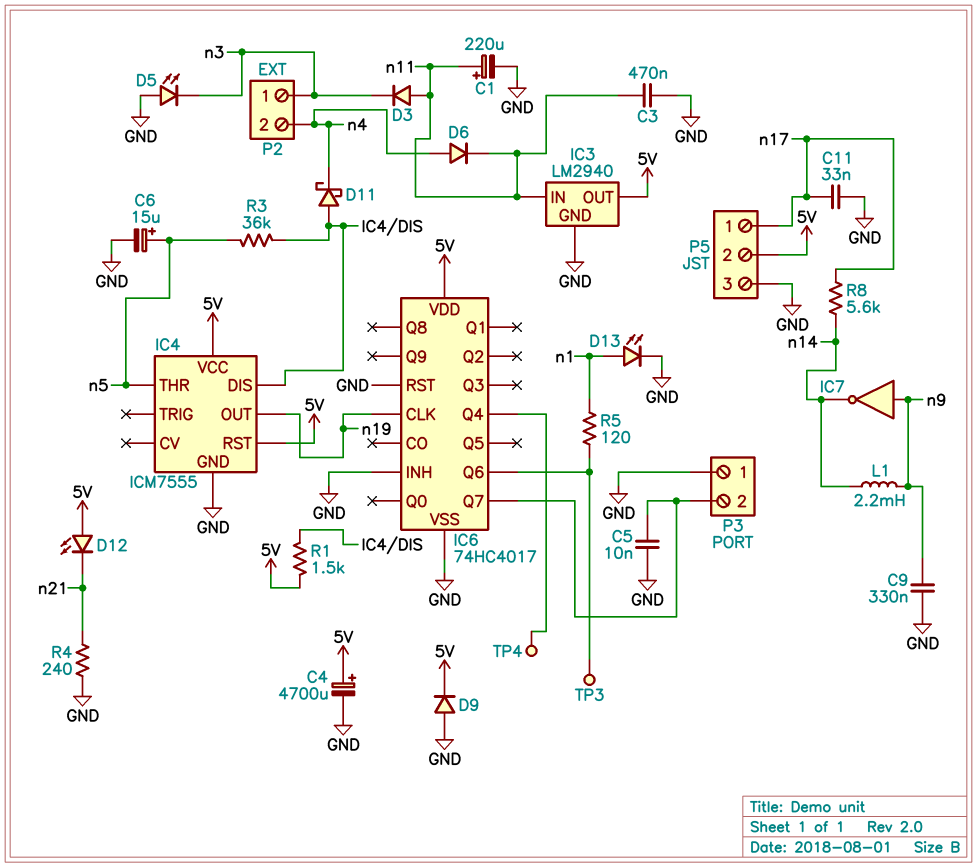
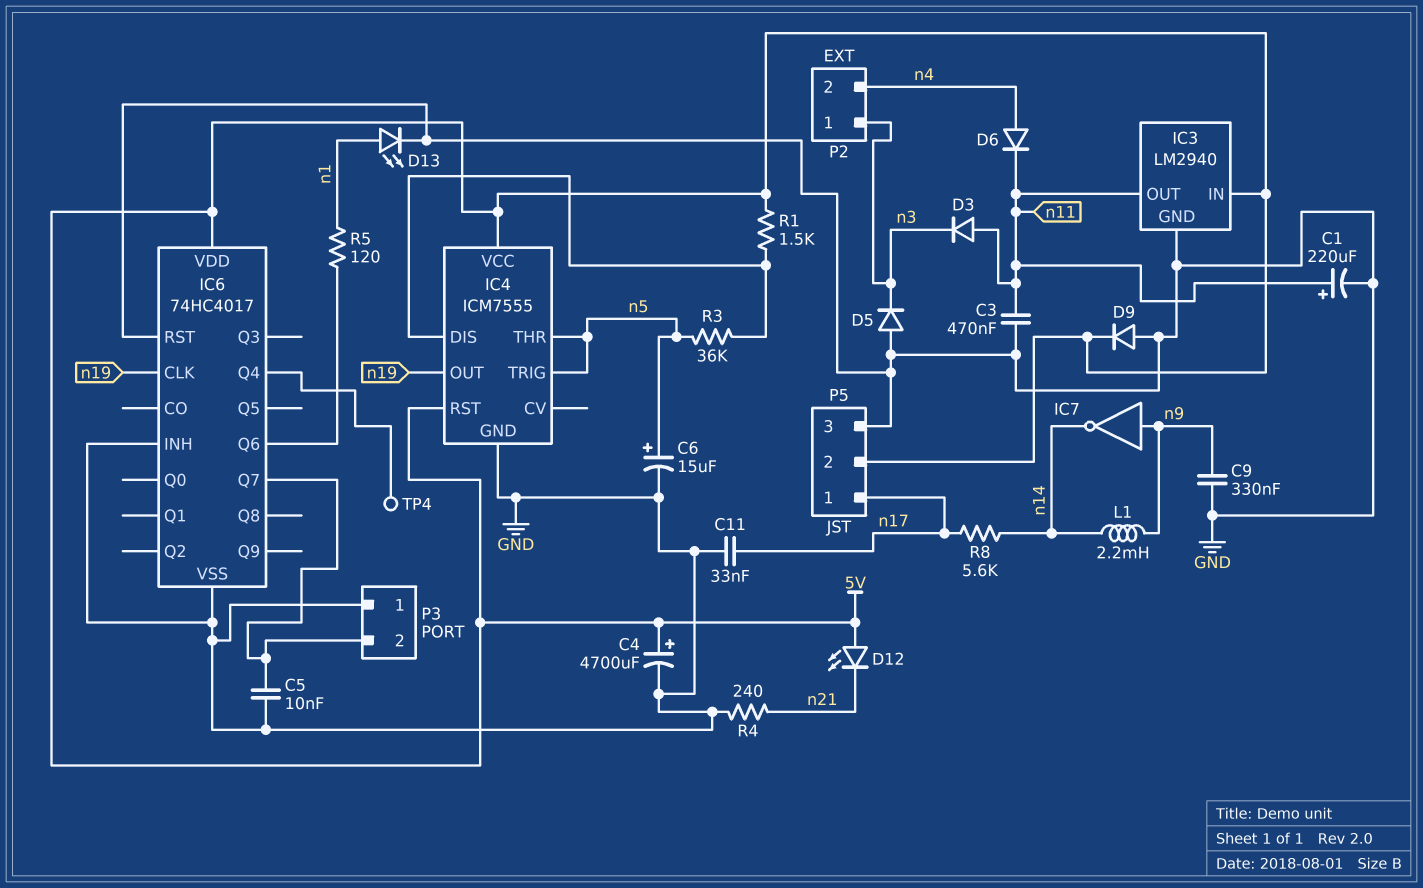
D5: LED (A GND, K n3) -> diode (A GND, K n3)
D11: schottky (A IC4/DIS, K n4) -> none
IC3 pin IN: n11 -> 5V
IC3 pin OUT: 5V -> n11
IC4 pin TRIG: none -> n5
TP3: test point (IC6/Q6) -> none

